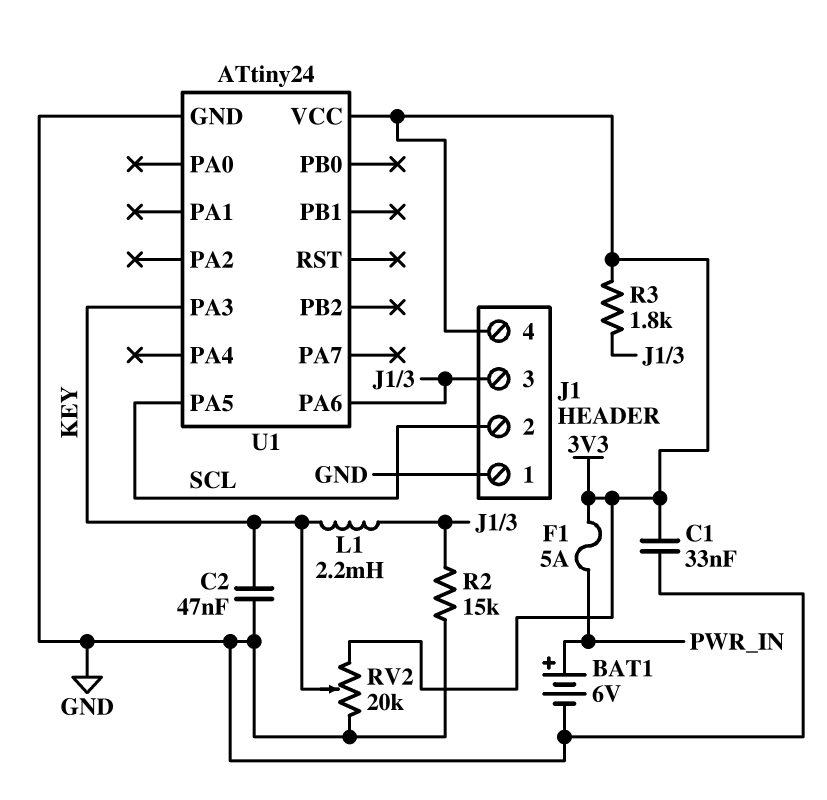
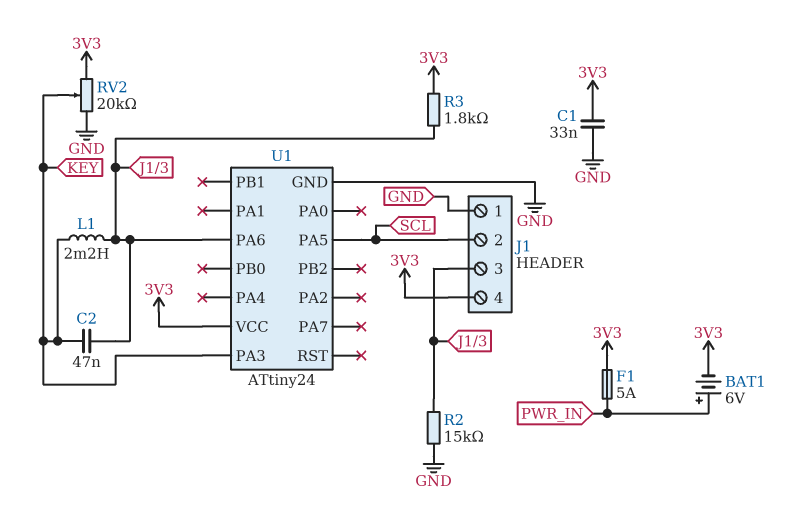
BAT1: 6V (plus PWR_IN, minus GND) -> 6V (plus PWR_IN, minus 3V3)
C2: 47nF (GND, KEY) -> 47nF (J1/3, KEY)

